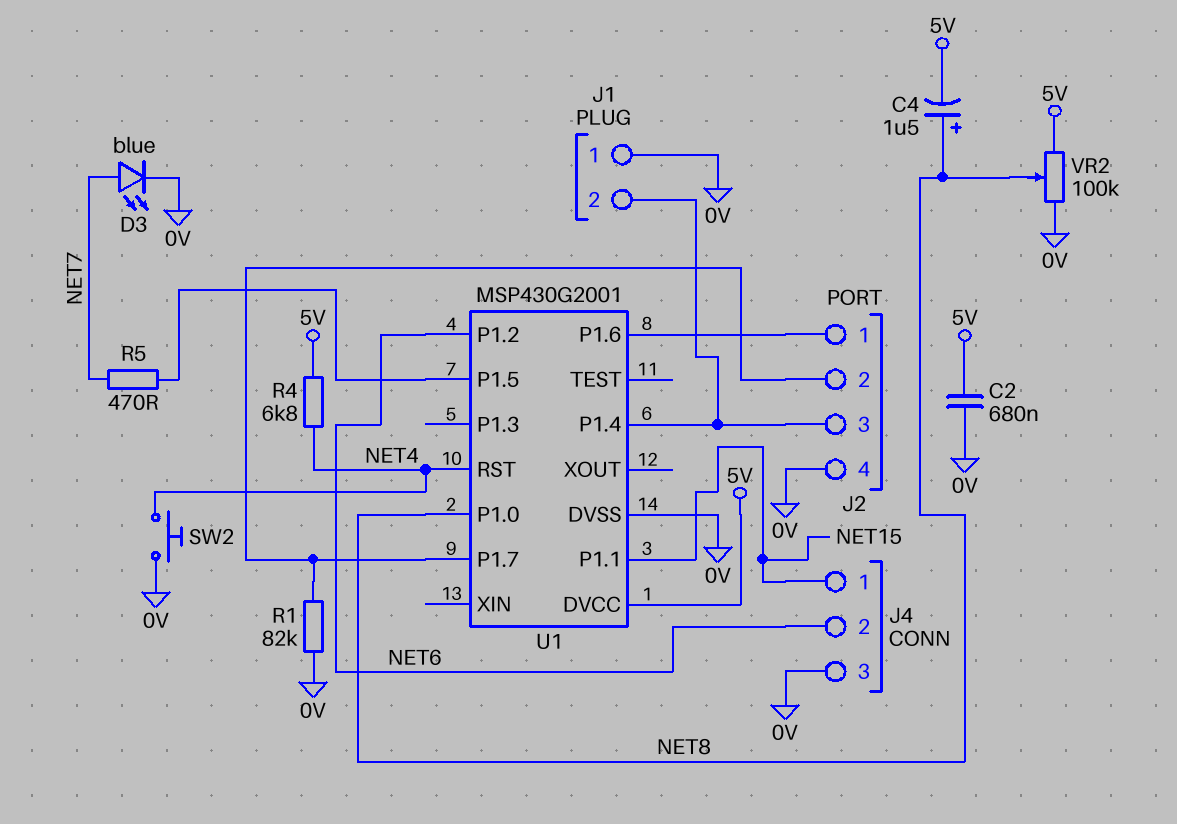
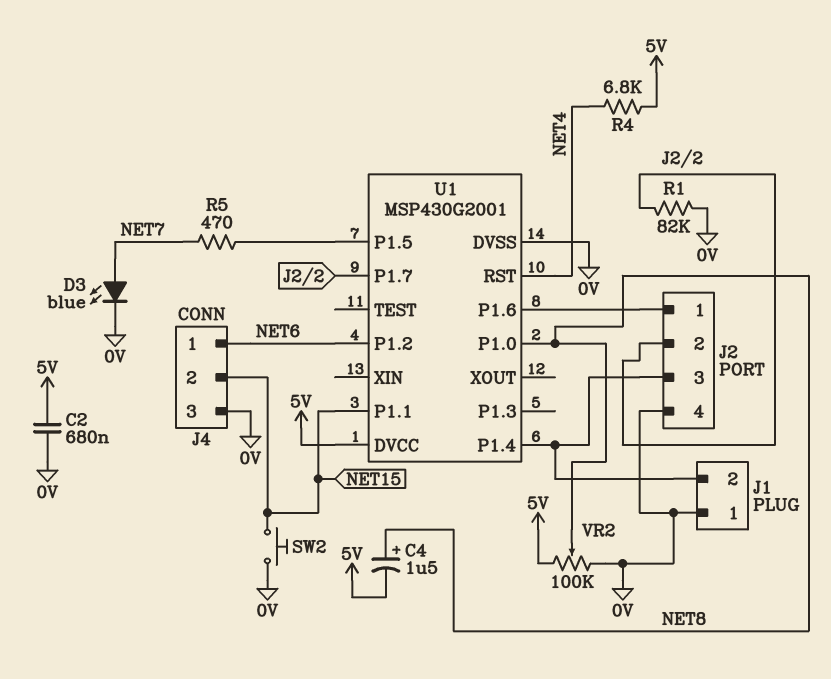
J4 pin 1: NET15 -> NET6
J4 pin 2: NET6 -> NET15
SW2: button (0V, NET4) -> button (0V, NET15)

